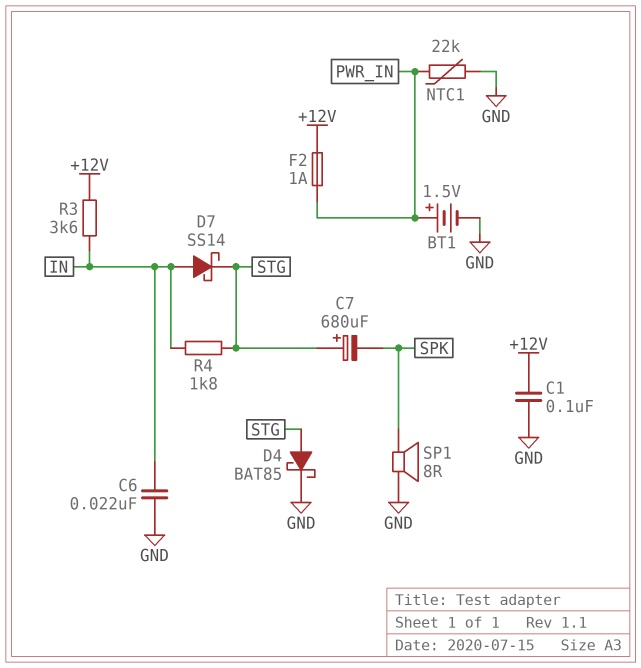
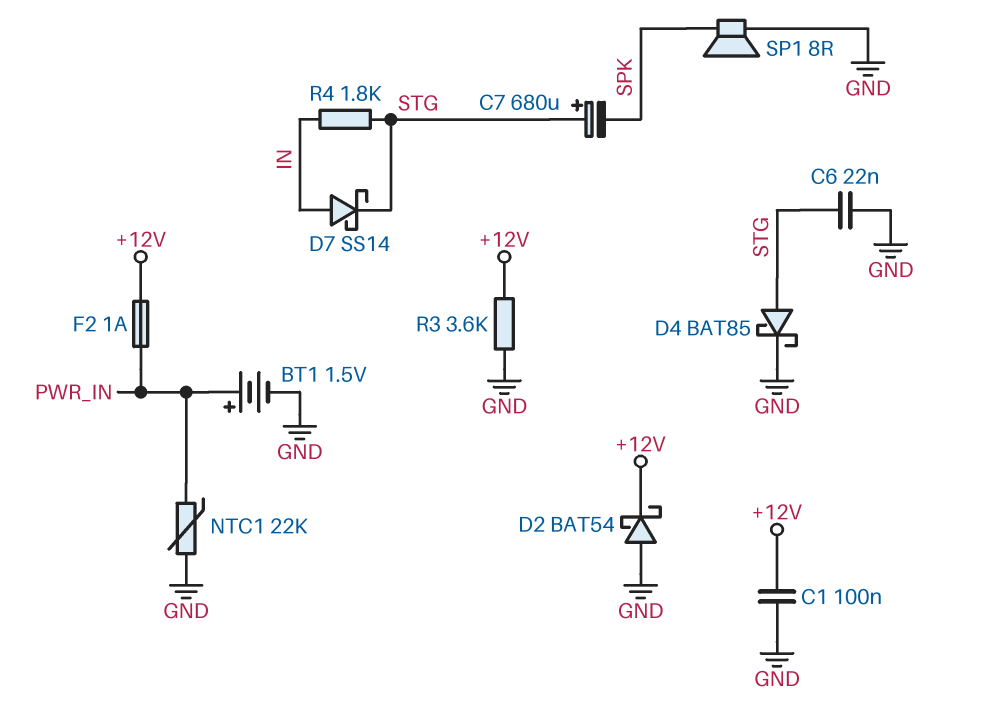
C6: 22nF (GND, IN) -> 22nF (GND, STG)
D2: none -> schottky BAT54 (A GND, K +12V)
R3: 3.6k (+12V, IN) -> 3.6k (+12V, GND)

